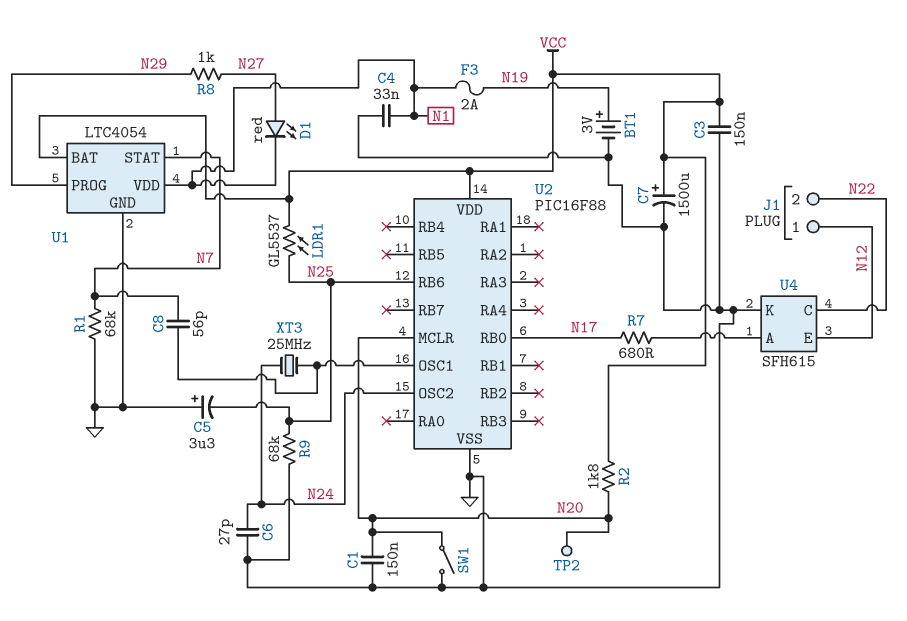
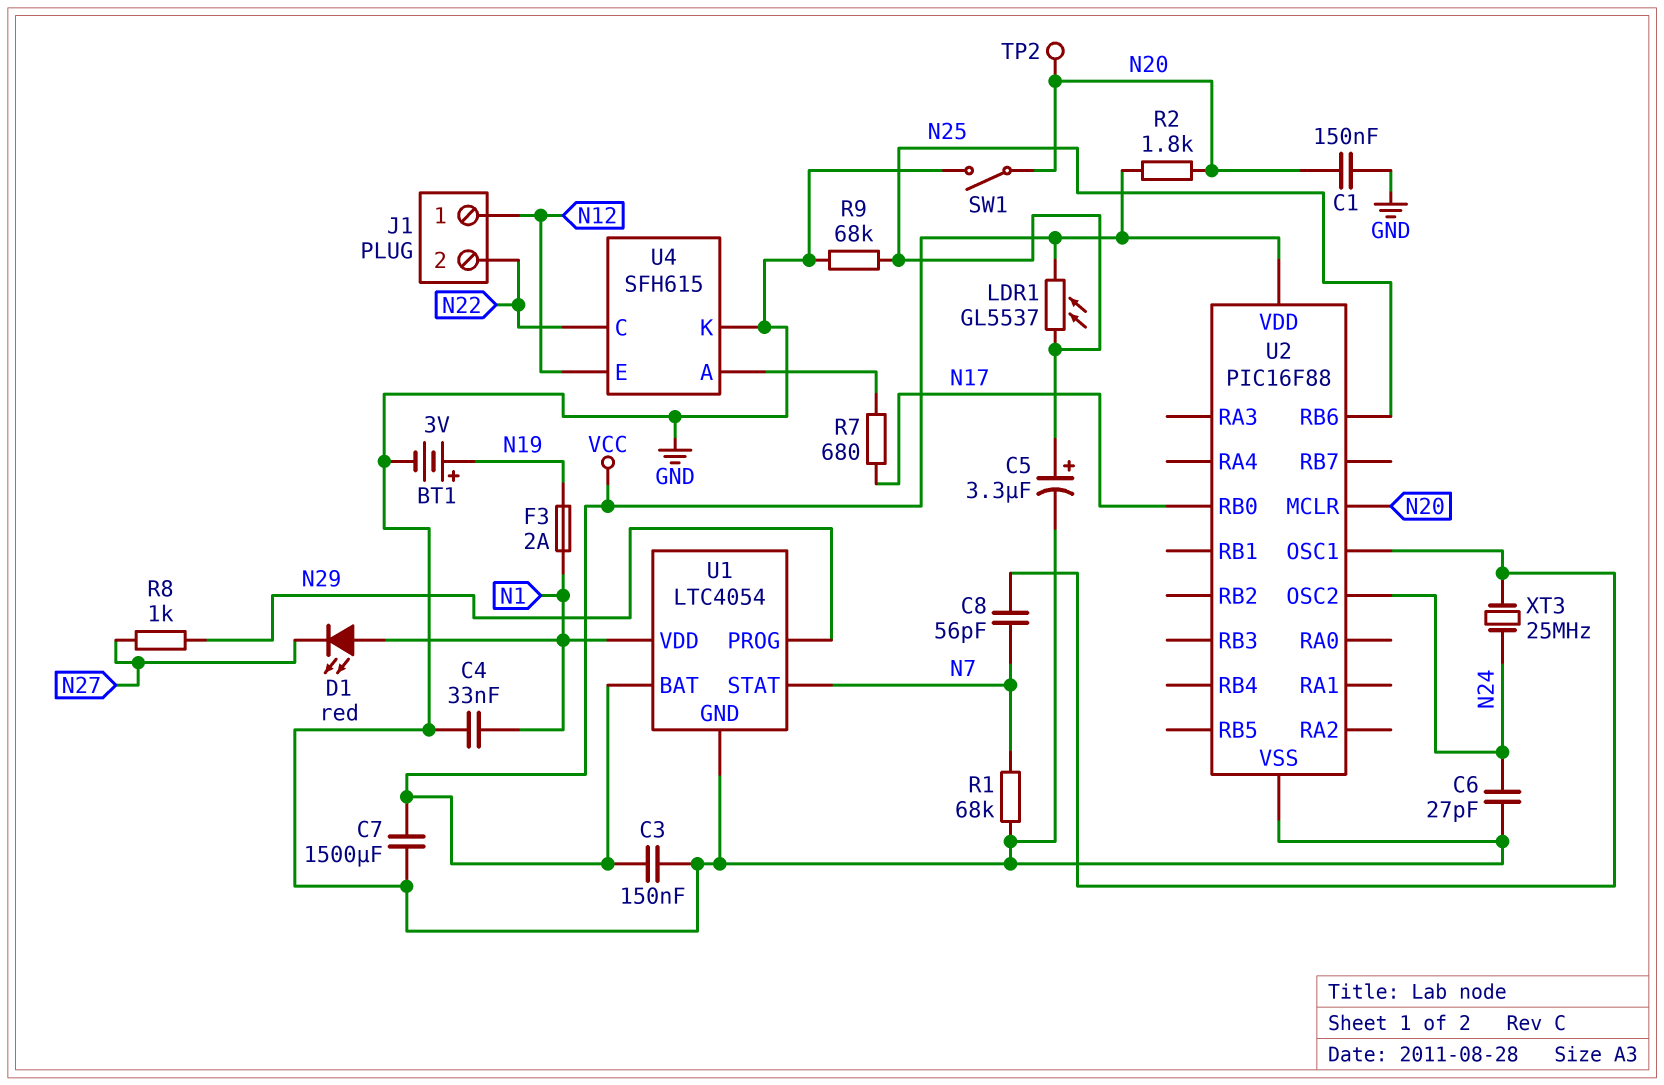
C5: 3.3uF (plus GND, minus N25) -> 3.3uF (plus N25, minus GND)
C7: 1500uF (plus VCC, minus GND) -> 1500uF (GND, VCC)
D1: LED red (A N27, K N1) -> LED red (A N1, K N27)

